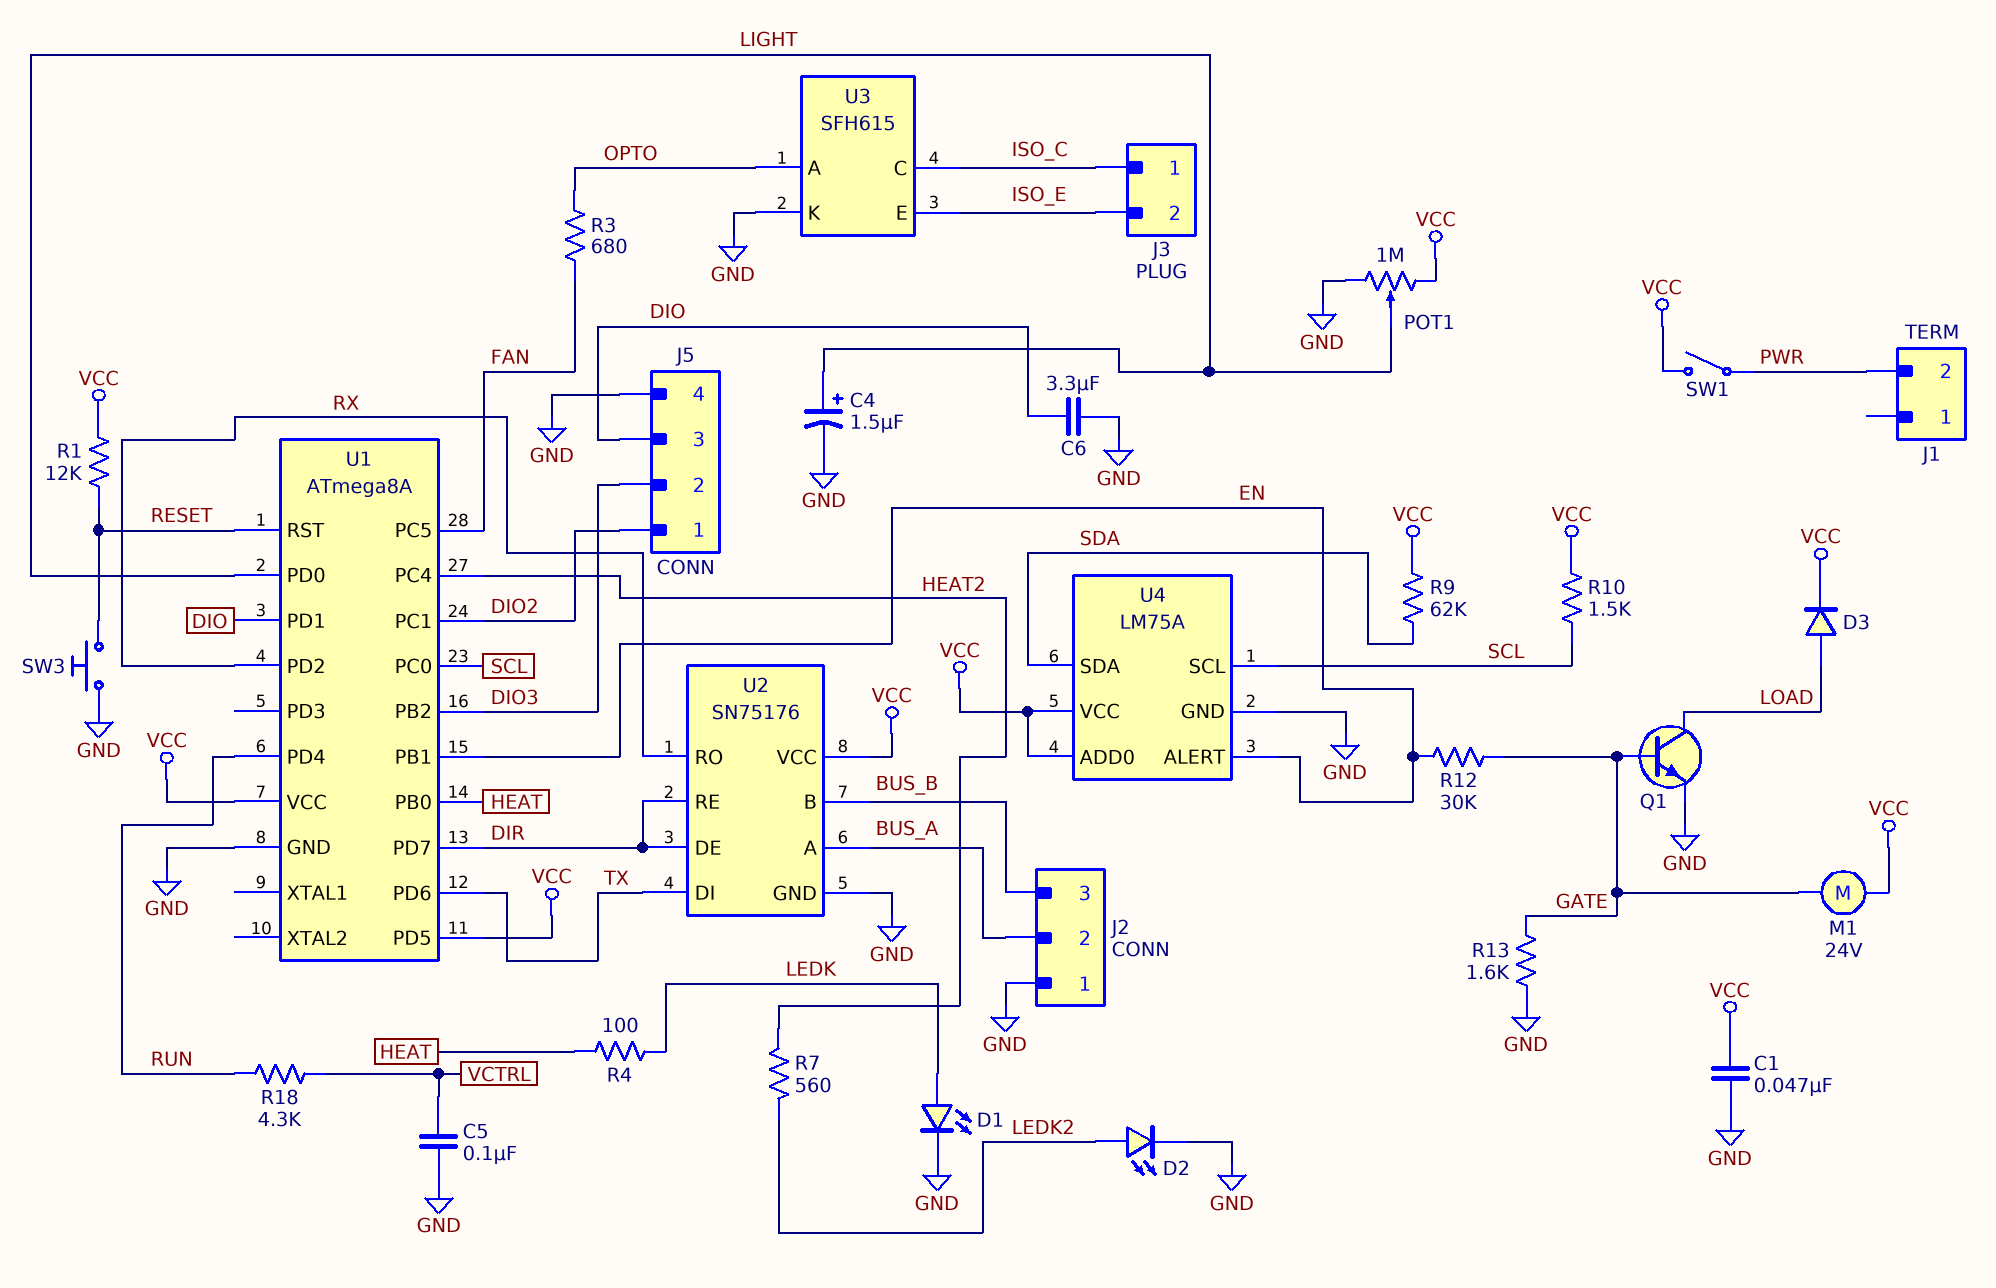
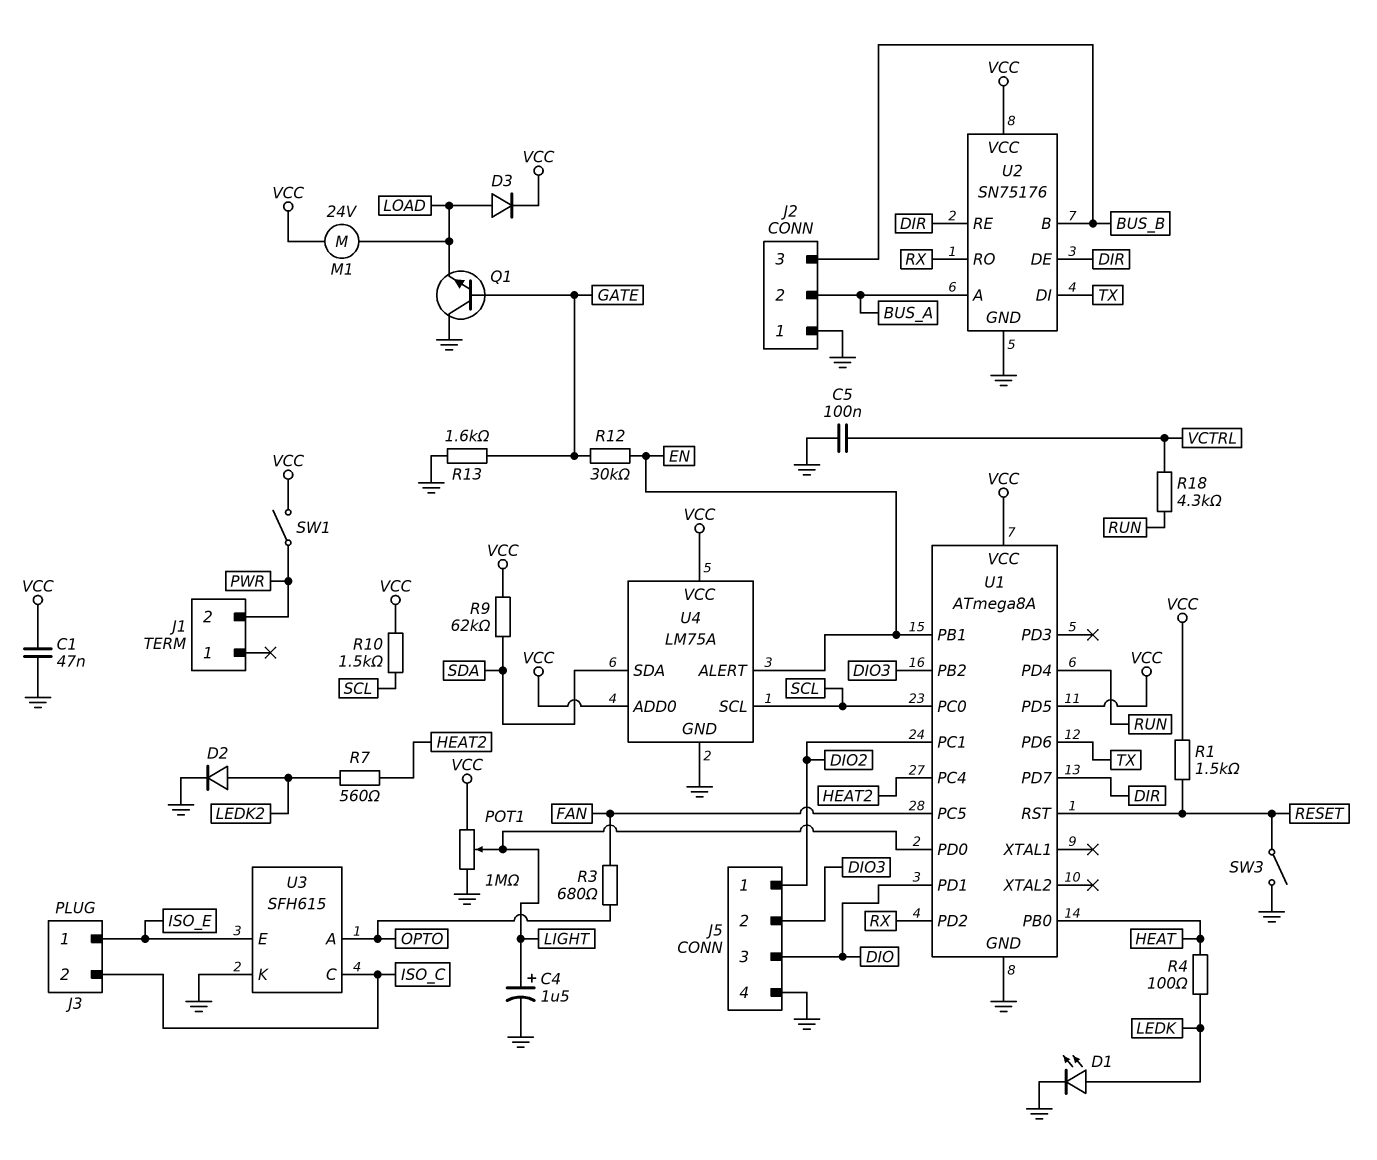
C6: 3.3uF (DIO, GND) -> none
D2: LED (A LEDK2, K GND) -> diode (A LEDK2, K GND)
J3 pin 1: ISO_C -> ISO_E
J3 pin 2: ISO_E -> ISO_C
M1: motor 24V (GATE, VCC) -> motor 24V (LOAD, VCC)
Q1: NPN (B GATE, C LOAD, E GND) -> NPN (B GATE, C GND, E LOAD)
R1: 12k (RESET, VCC) -> 1.5k (RESET, VCC)
SW3: button (GND, RESET) -> switch (GND, RESET)

